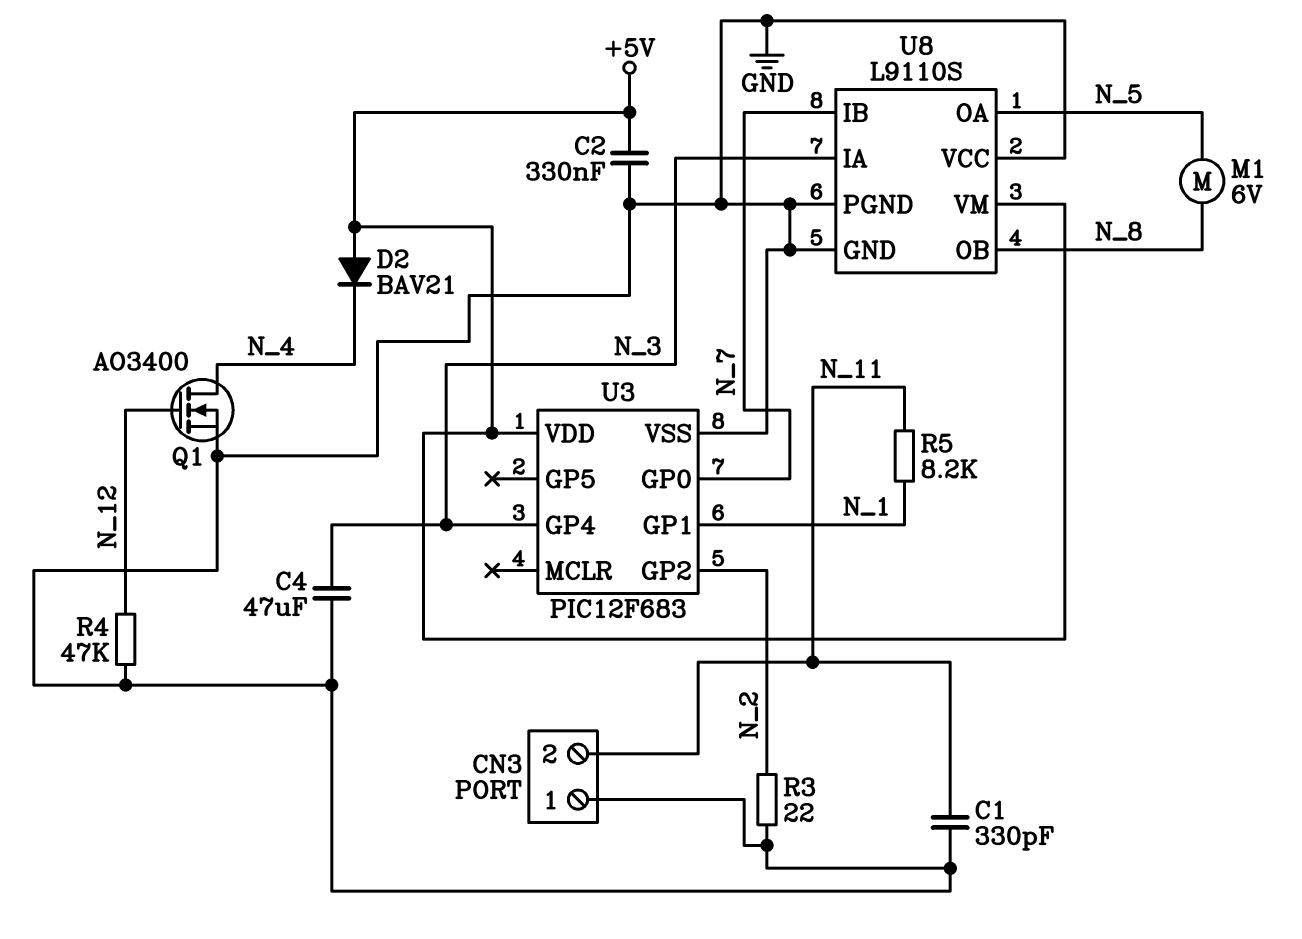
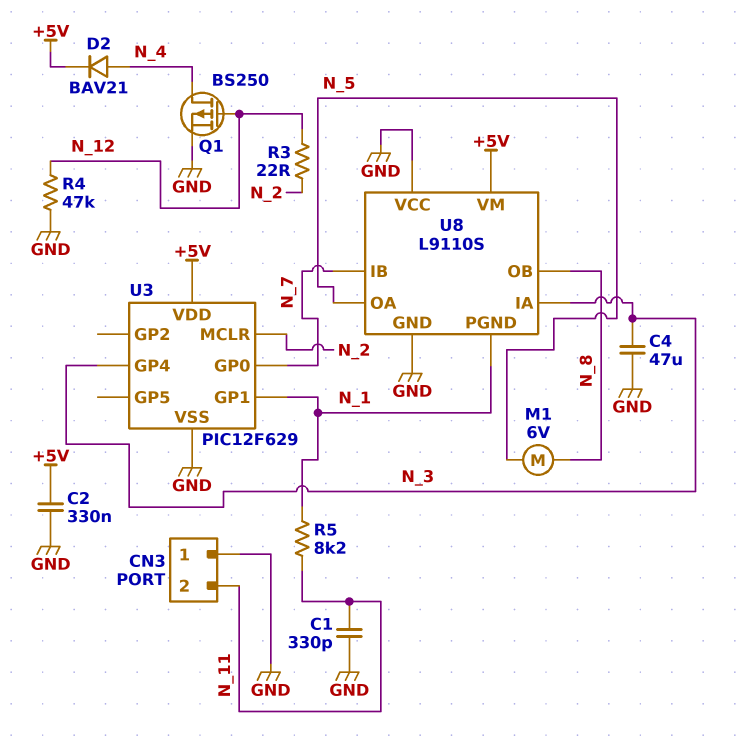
D2: diode BAV21 (A +5V, K N_4) -> diode BAV21 (A N_4, K +5V)
Q1: NMOS AO3400 (G N_12, D N_4, S GND) -> PMOS BS250 (G N_12, D N_4, S GND)
R3: 22 (GND, N_2) -> 22 (N_2, N_12)
U3: PIC12F683 -> PIC12F629
U3 pin GP2: N_2 -> none
U3 pin MCLR: none -> N_2
U8 pin PGND: GND -> N_1

